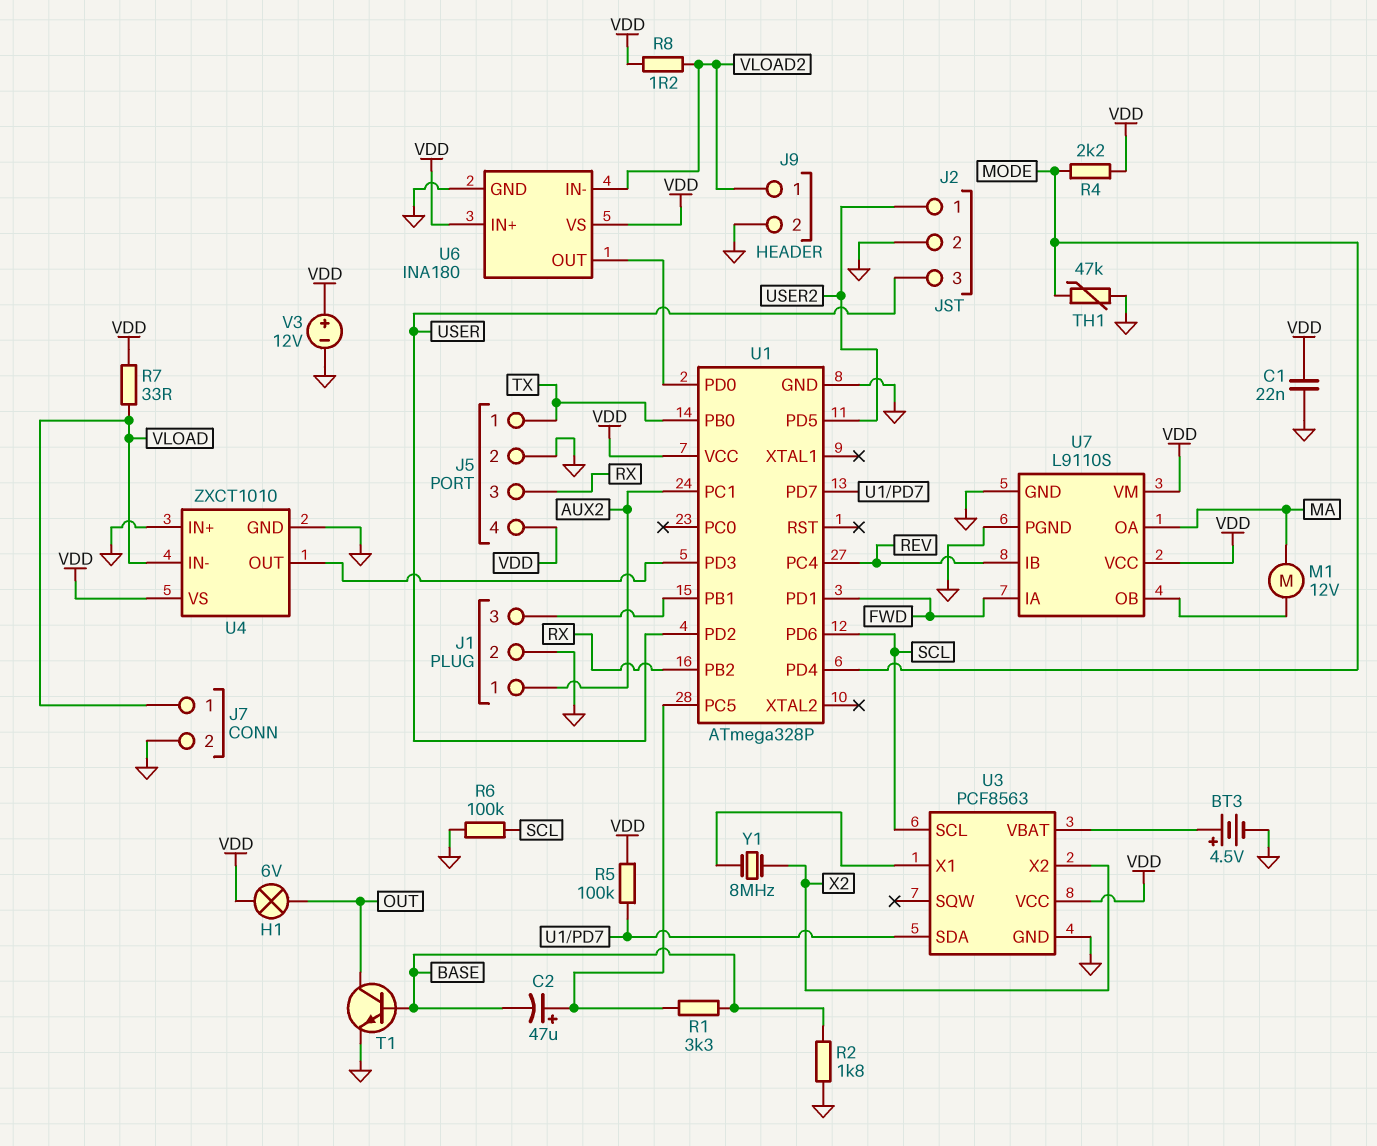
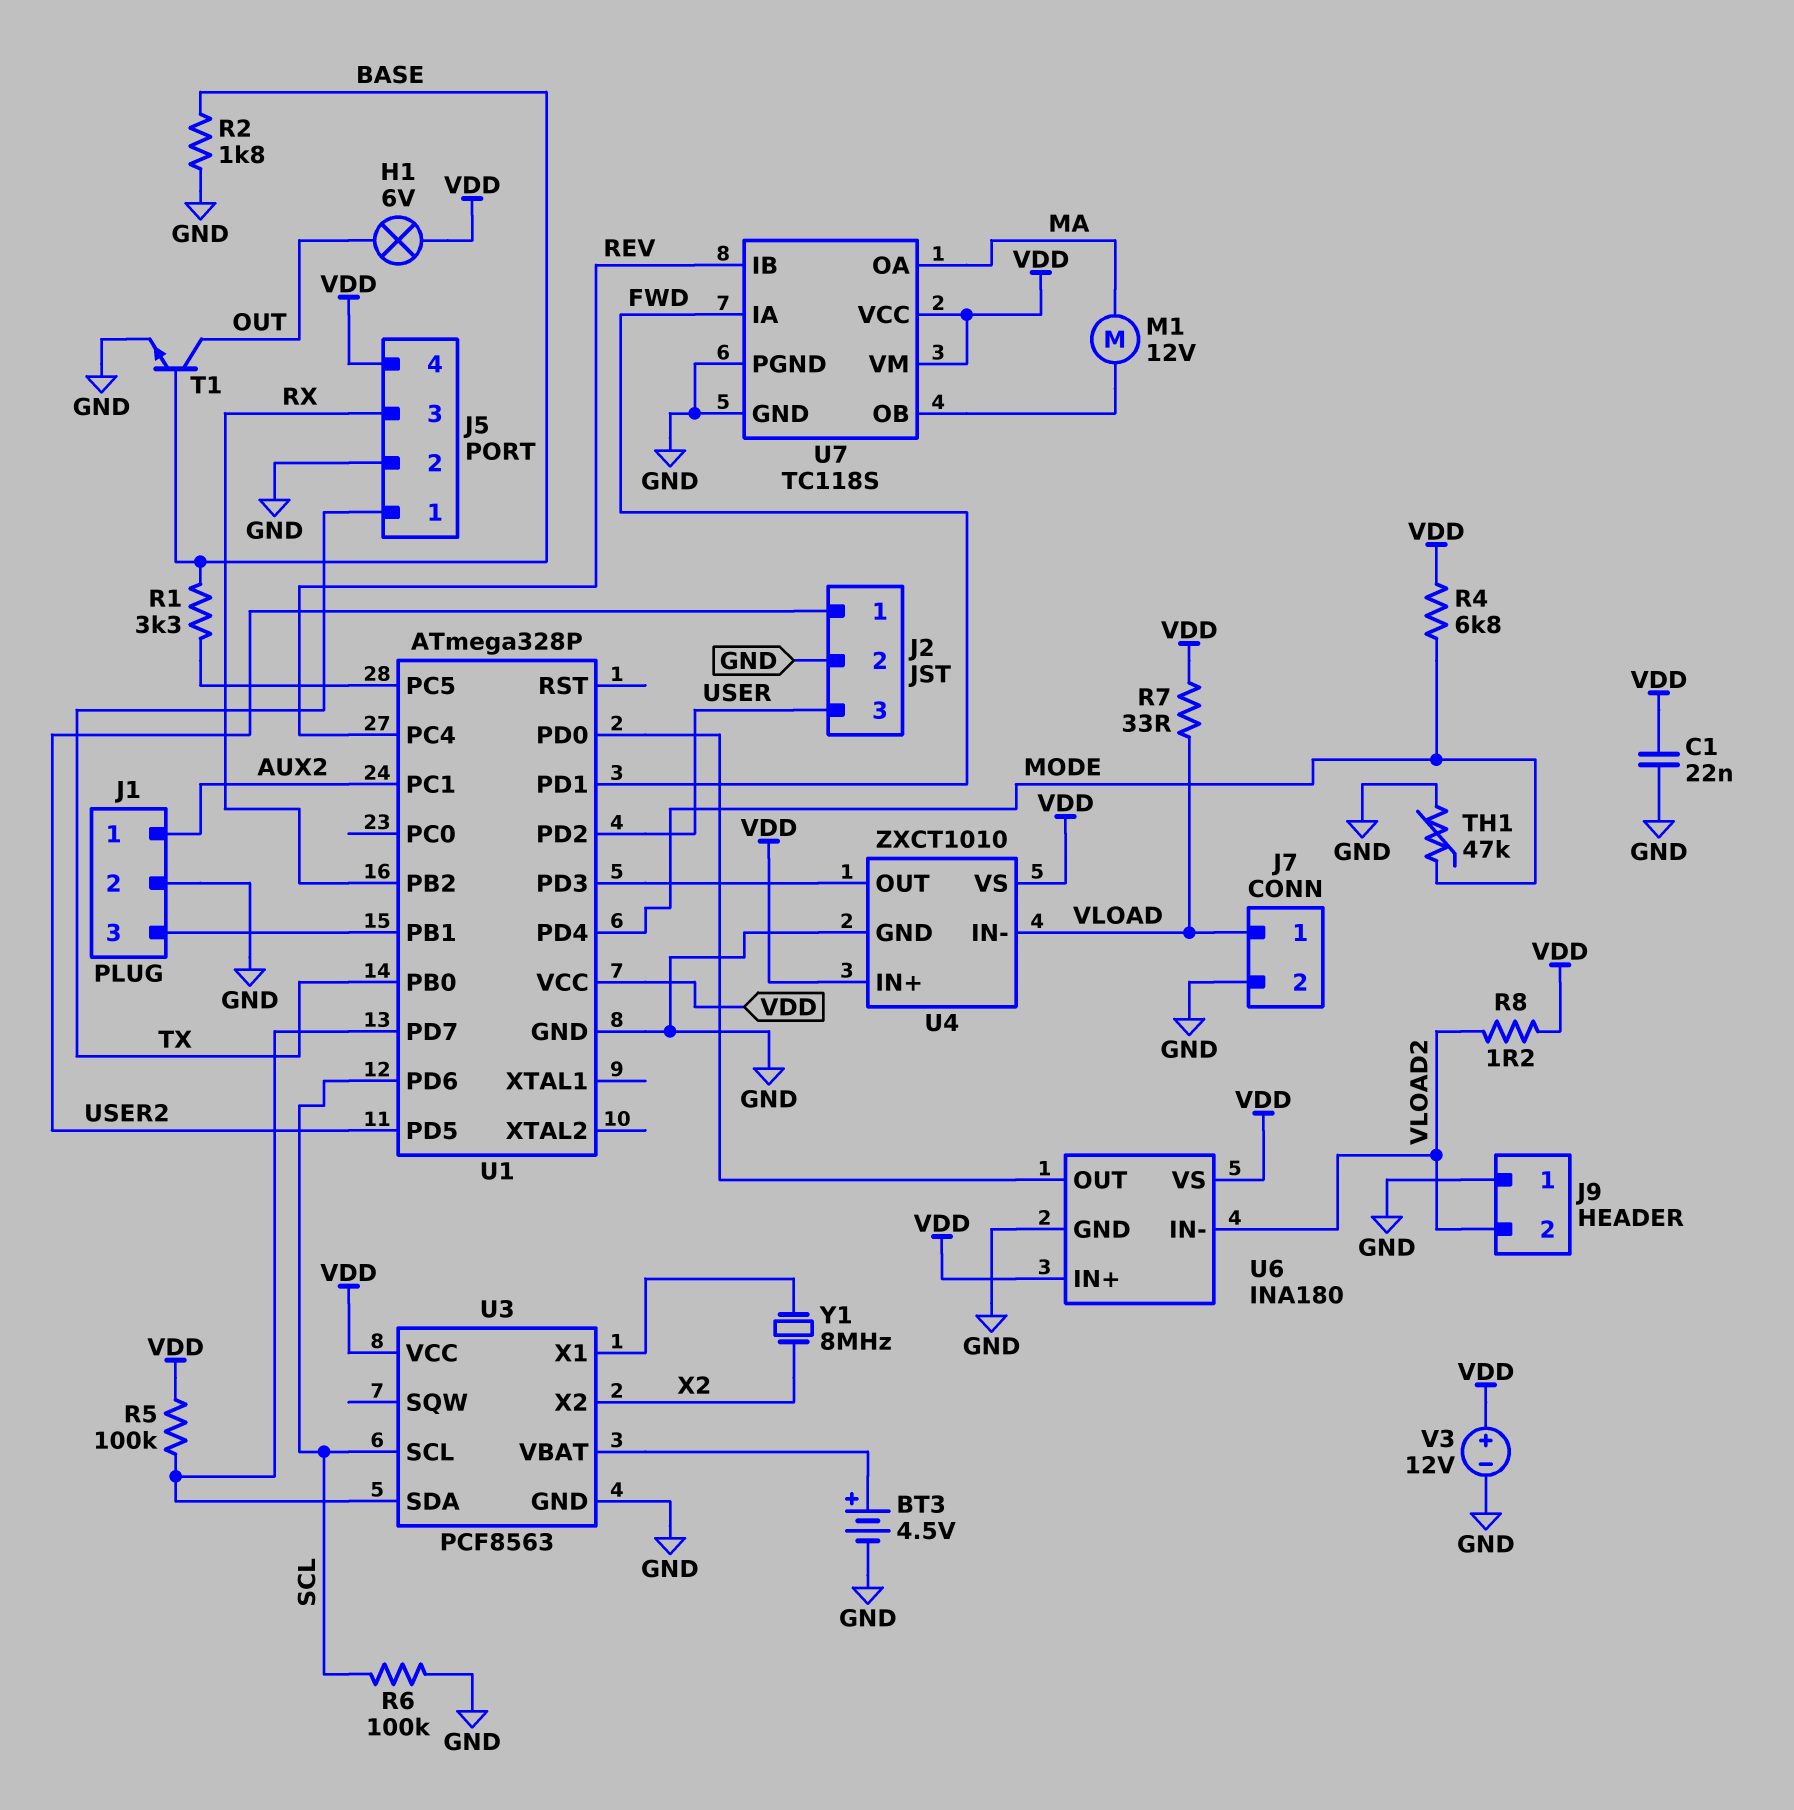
C2: 47uF (plus U1/PC5, minus BASE) -> none
J9 pin 1: VLOAD2 -> GND
J9 pin 2: GND -> VLOAD2
R4: 2.2k (MODE, VDD) -> 6.8k (MODE, VDD)
U4 pin IN+: GND -> VDD
U7: L9110S -> TC118S

